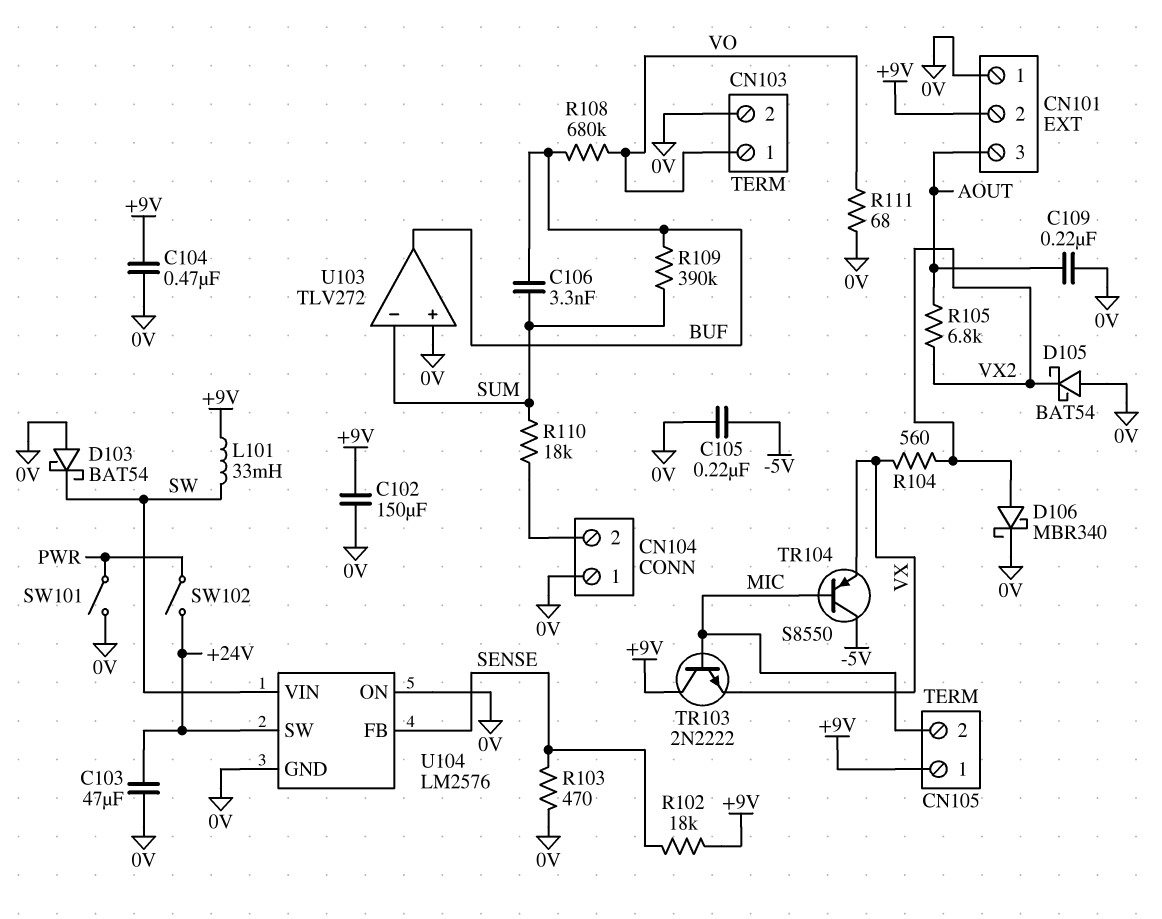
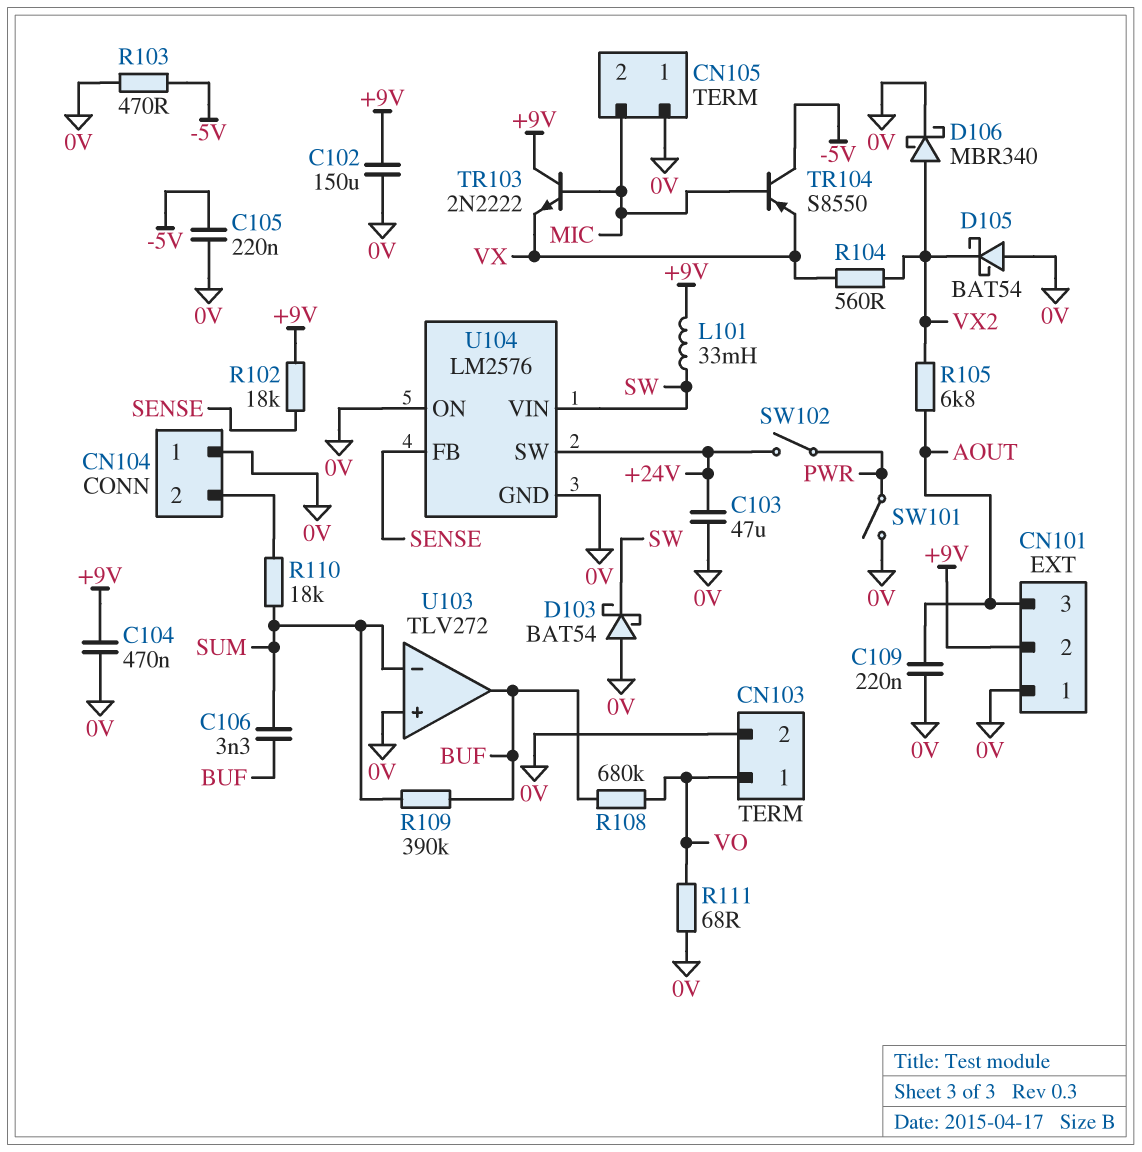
CN105 pin 1: +9V -> 0V
R103: 470 (0V, SENSE) -> 470 (-5V, 0V)

